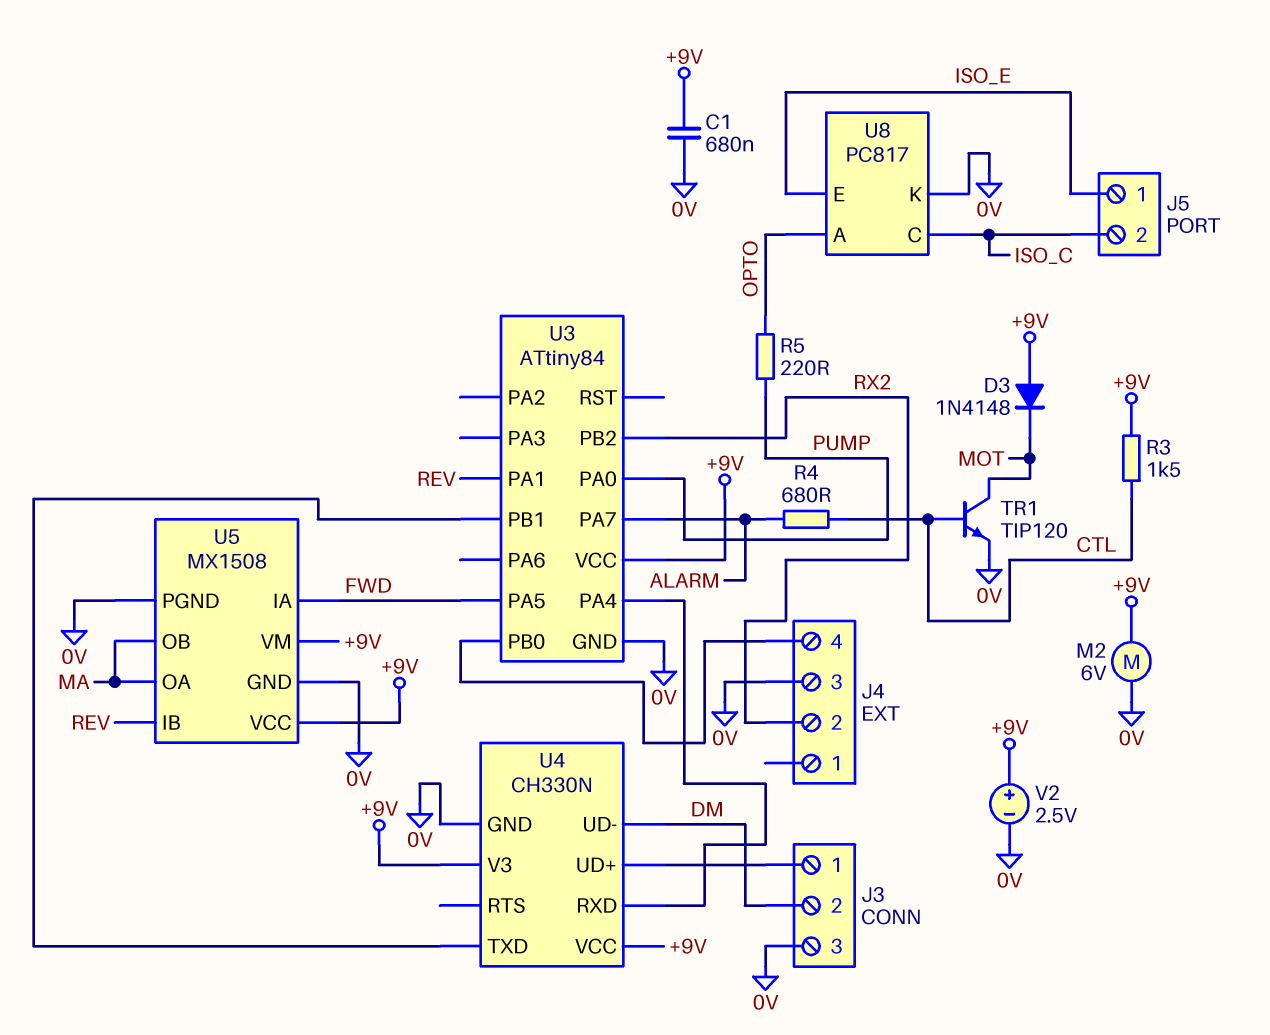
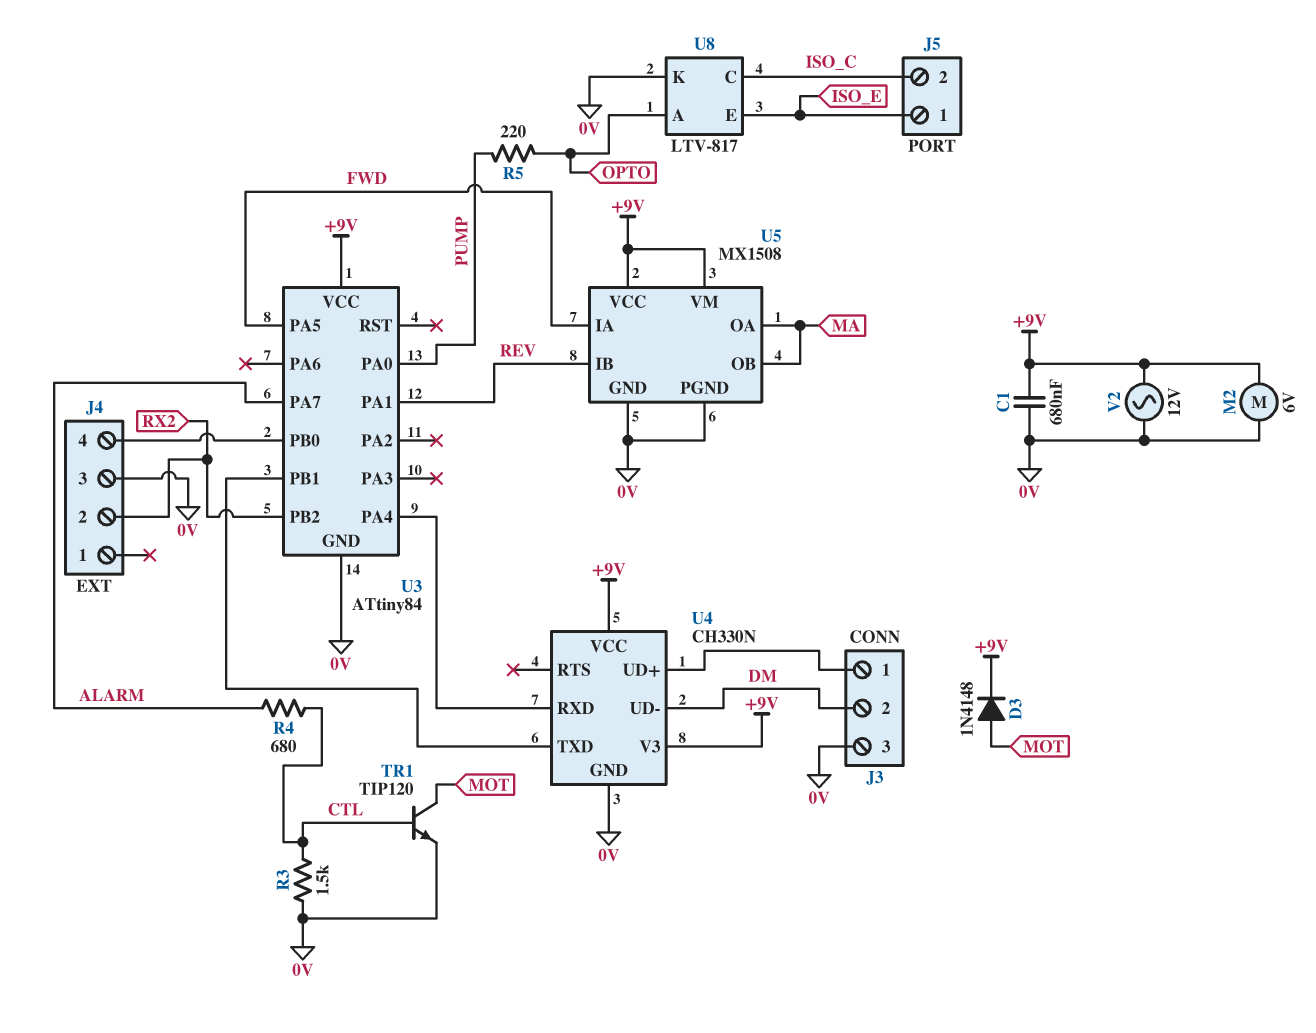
D3: diode 1N4148 (A +9V, K MOT) -> diode 1N4148 (A MOT, K +9V)
R3: 1.5k (+9V, CTL) -> 1.5k (0V, CTL)
U8: PC817 -> LTV-817
V2: 2.5V (plus +9V, minus 0V) -> AC 12V (+9V, 0V)

